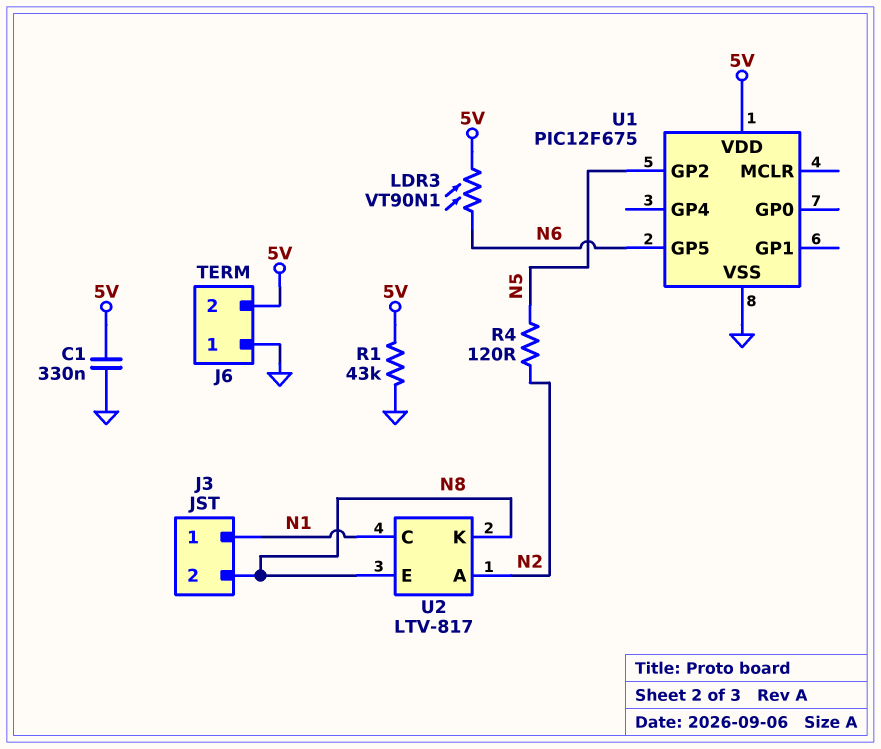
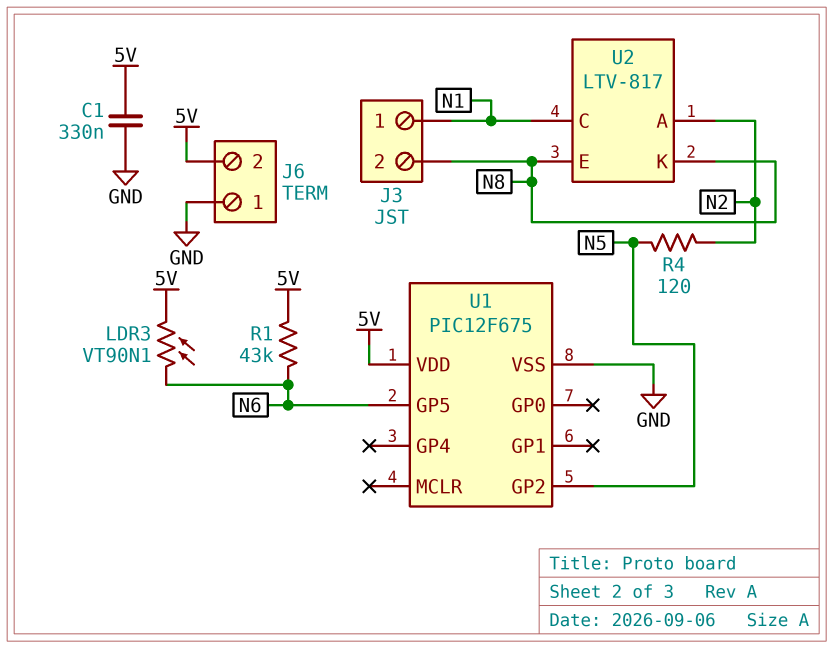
R1: 43k (5V, GND) -> 43k (5V, N6)

